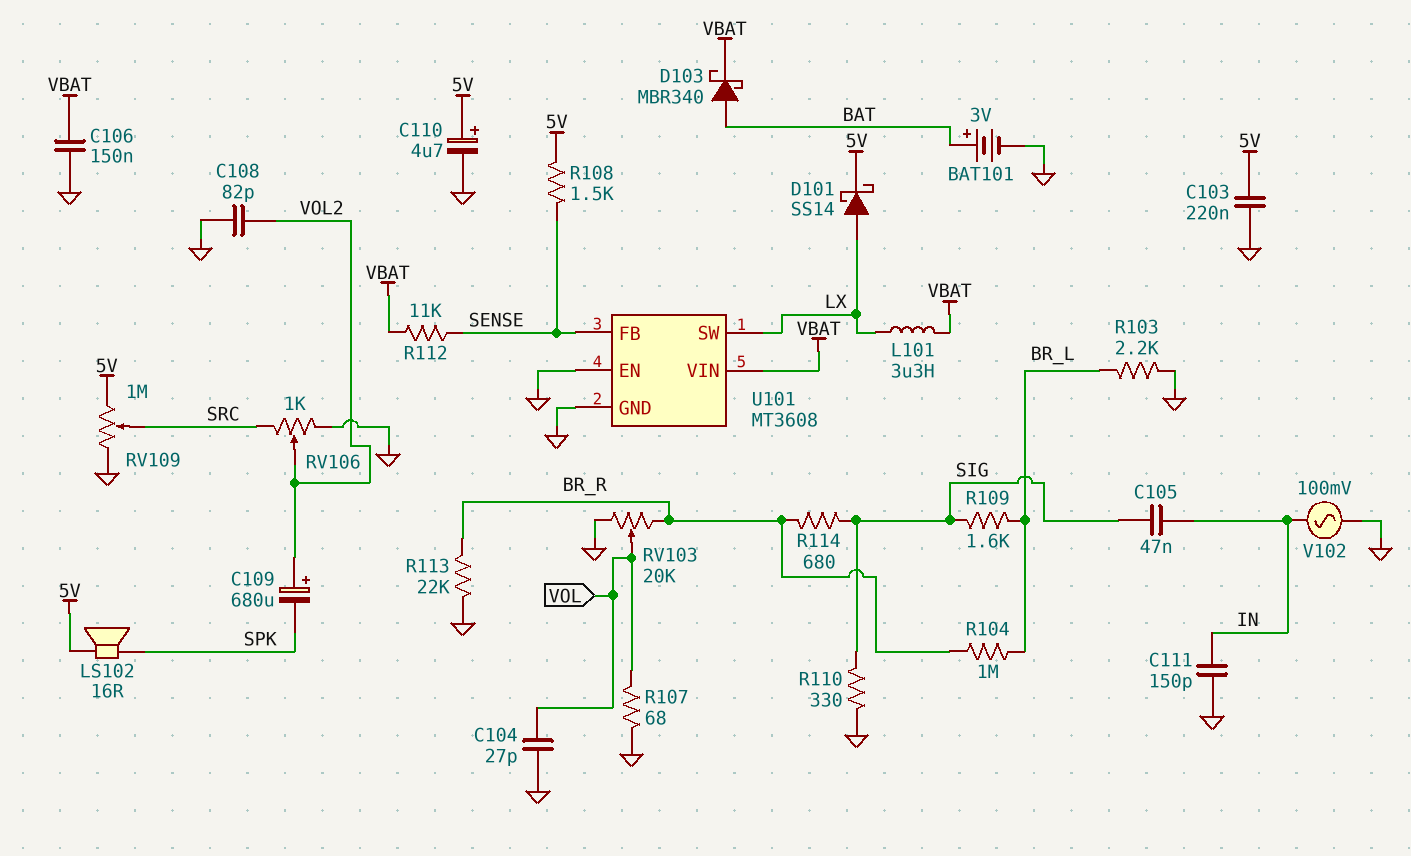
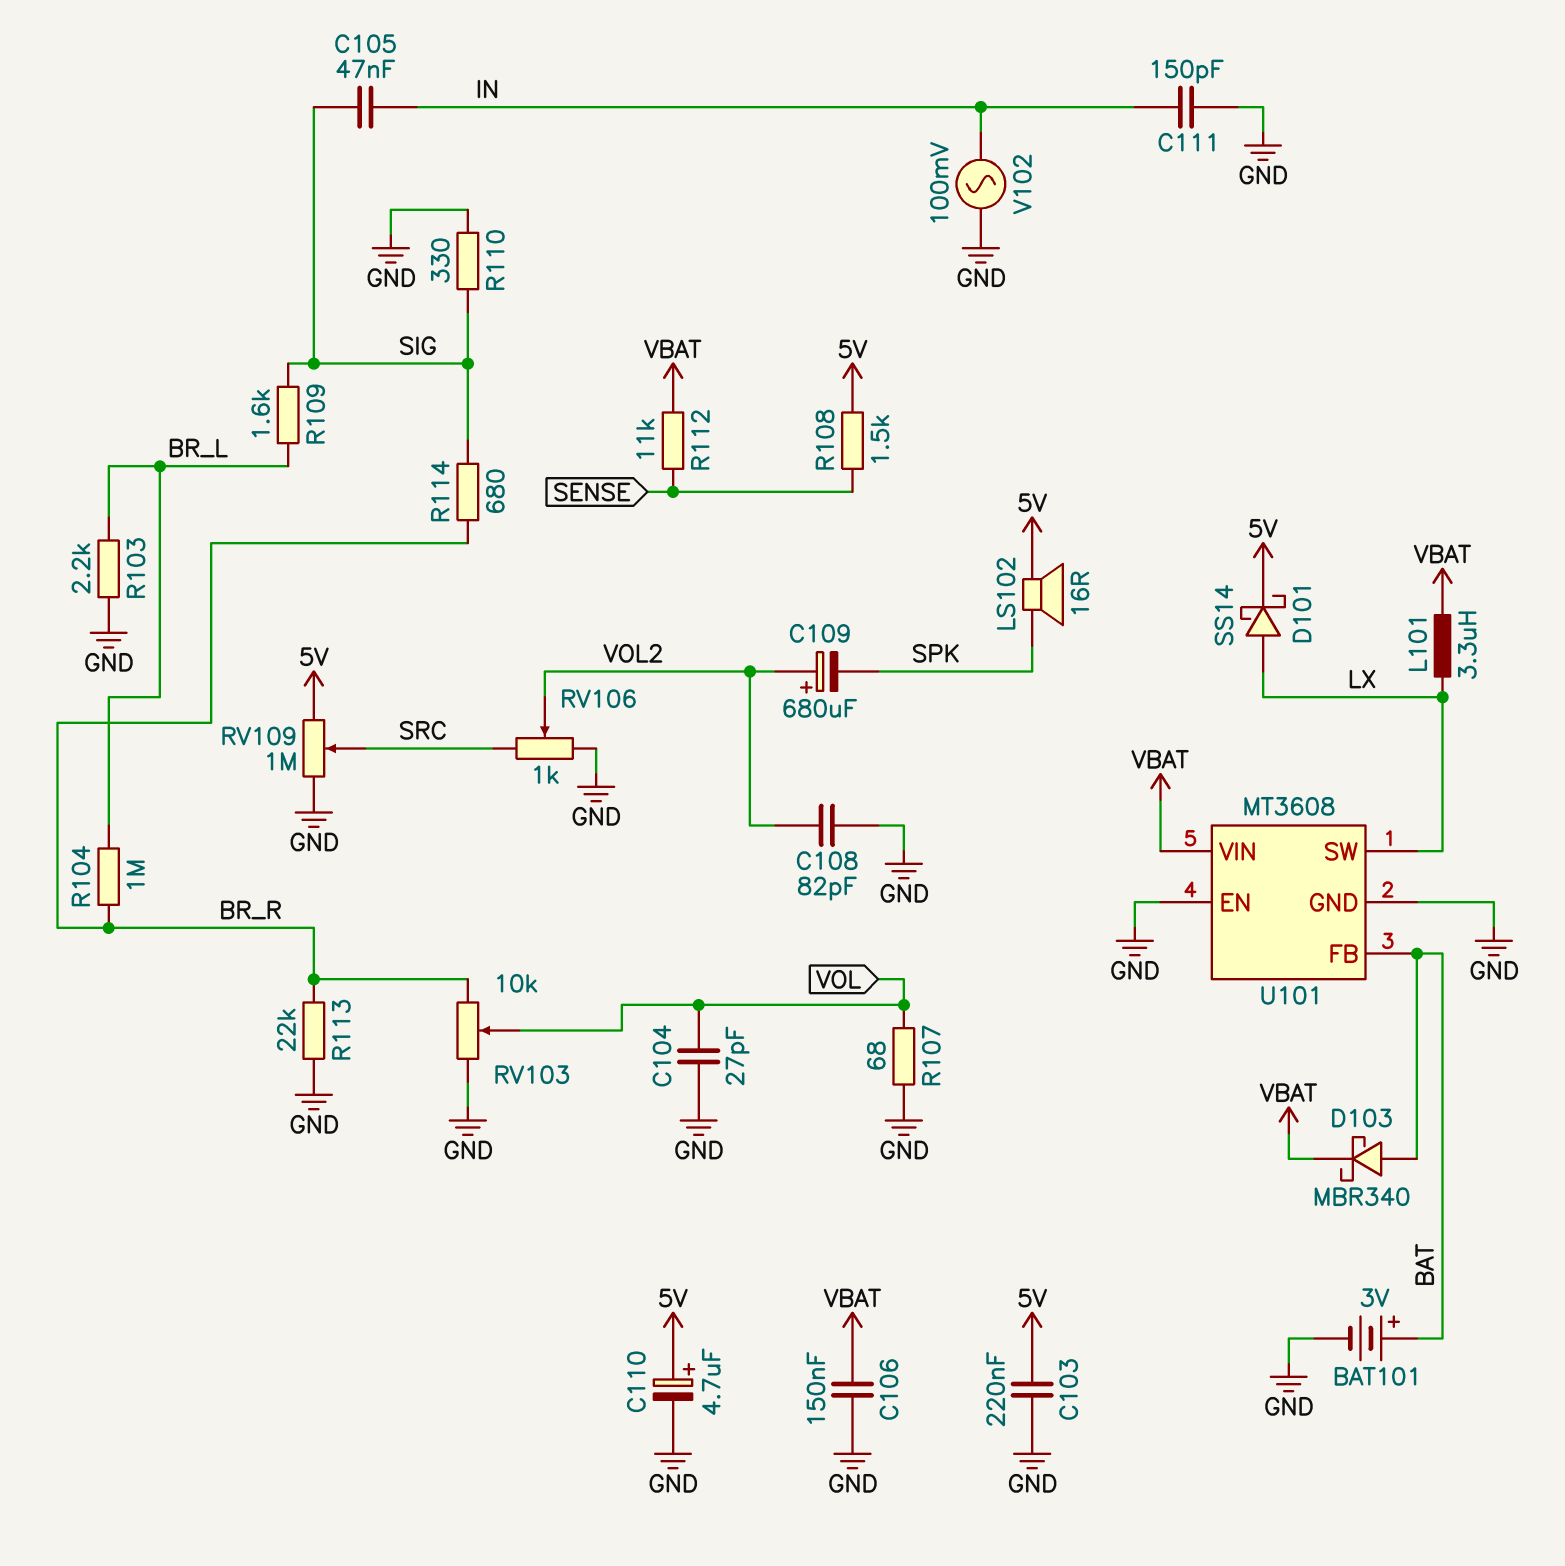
RV103: 20k (BR_R, GND, wiper VOL) -> 10k (BR_R, GND, wiper VOL)
U101 pin FB: SENSE -> BAT

